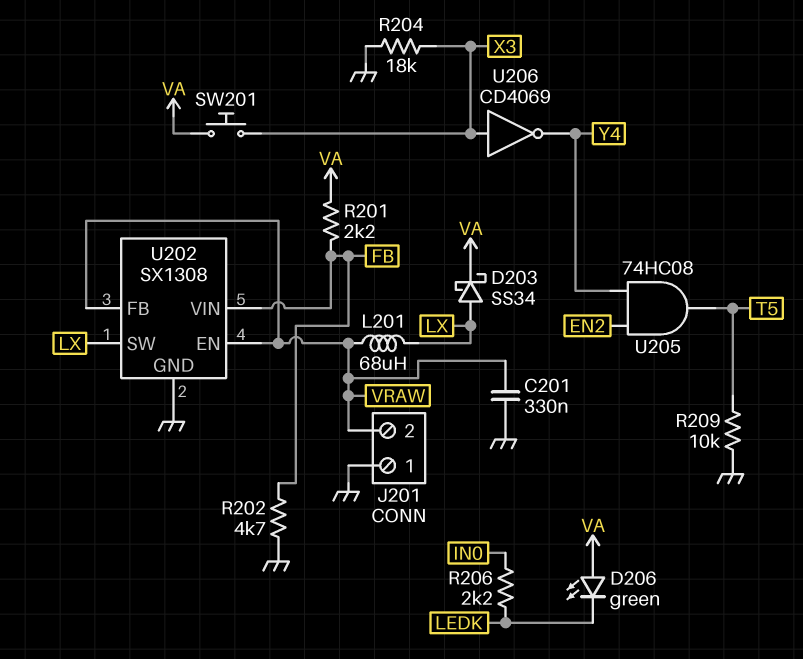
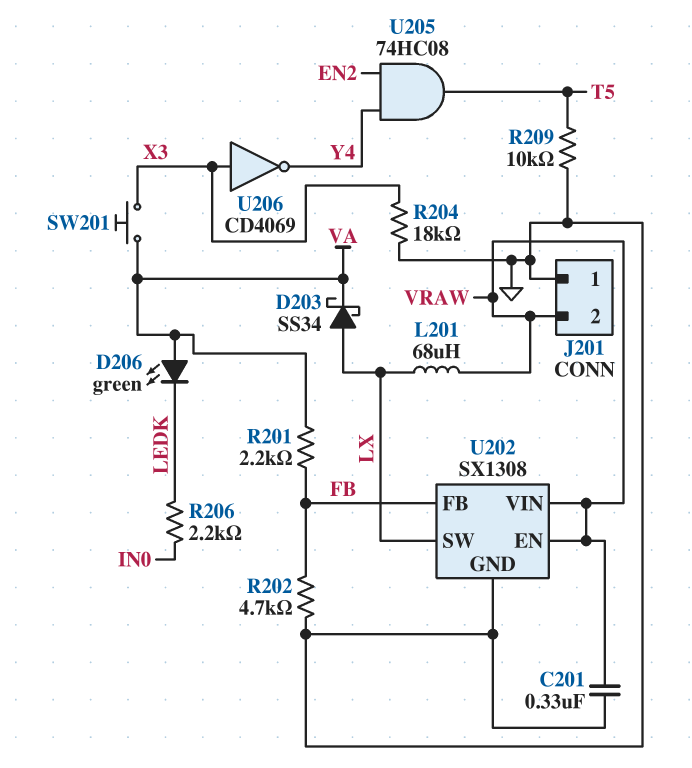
U202 pin FB: VRAW -> FB
U202 pin VIN: FB -> VRAW

